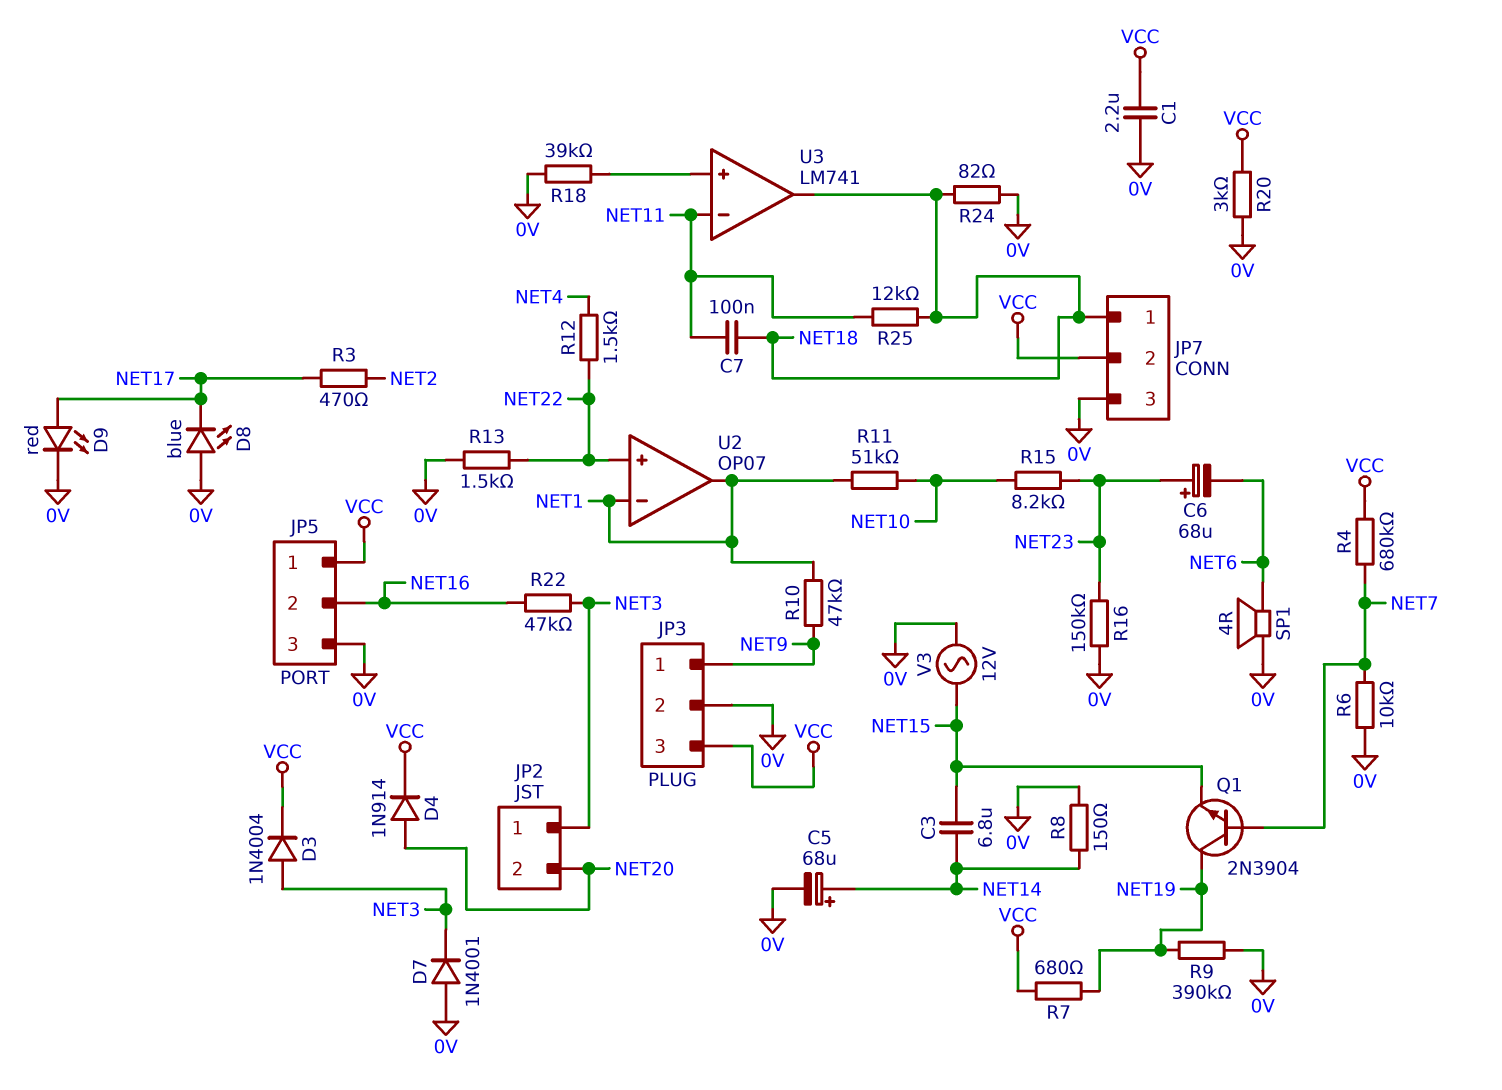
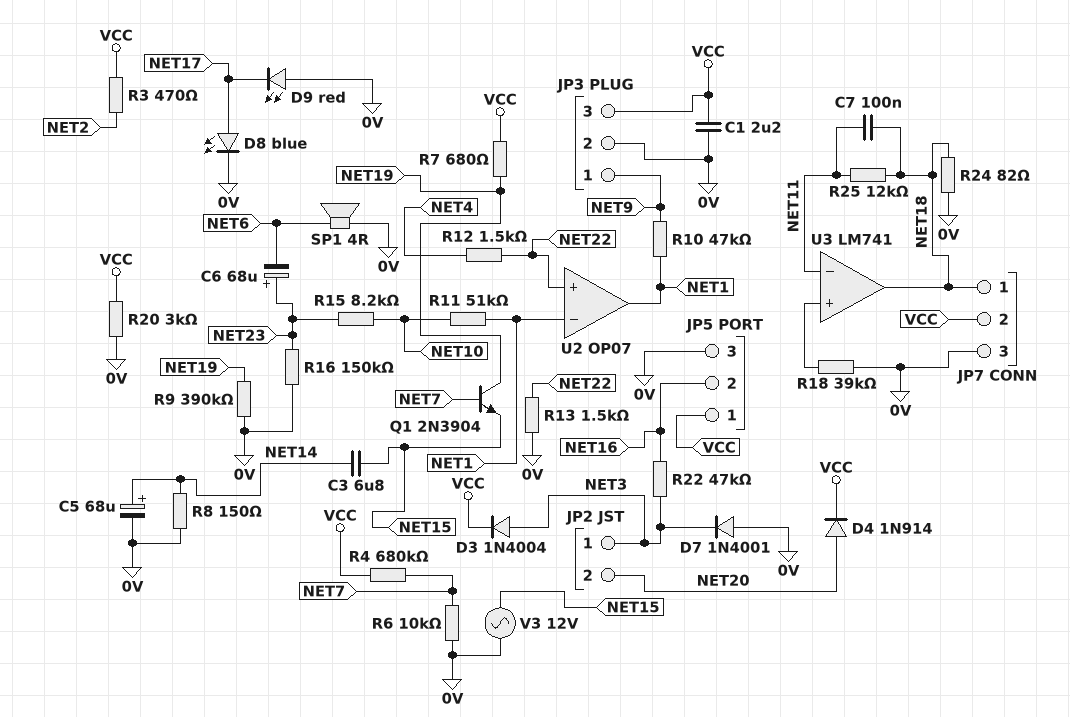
D8: LED blue (A 0V, K NET17) -> LED blue (A NET17, K 0V)
D9: LED red (A NET17, K 0V) -> LED red (A 0V, K NET17)
R3: 470 (NET2, NET17) -> 470 (NET2, VCC)

